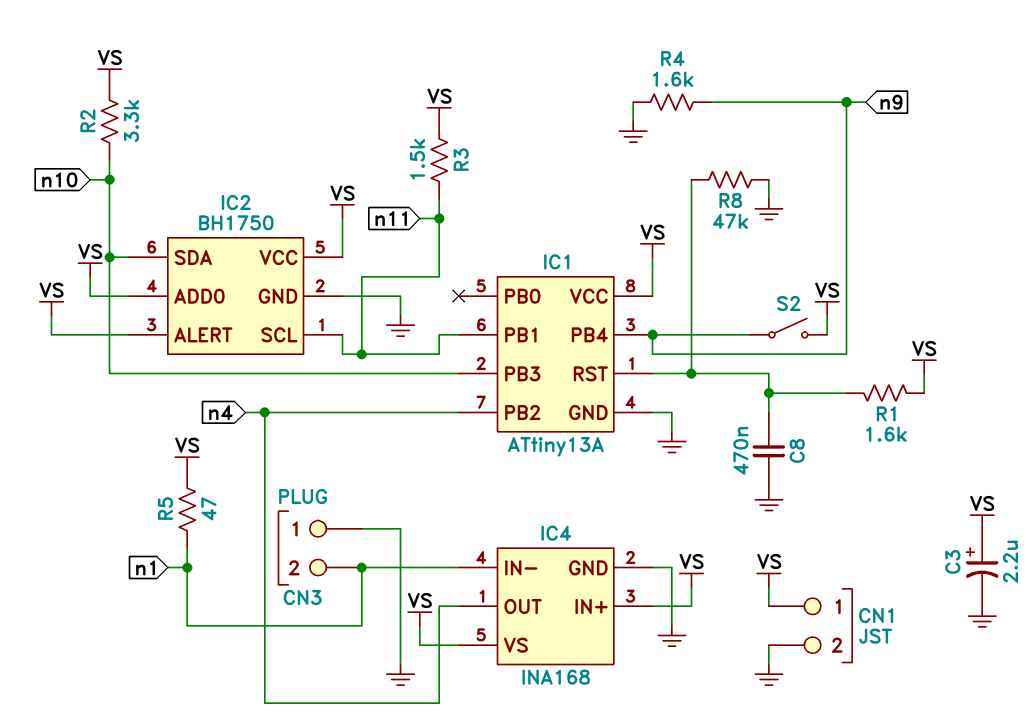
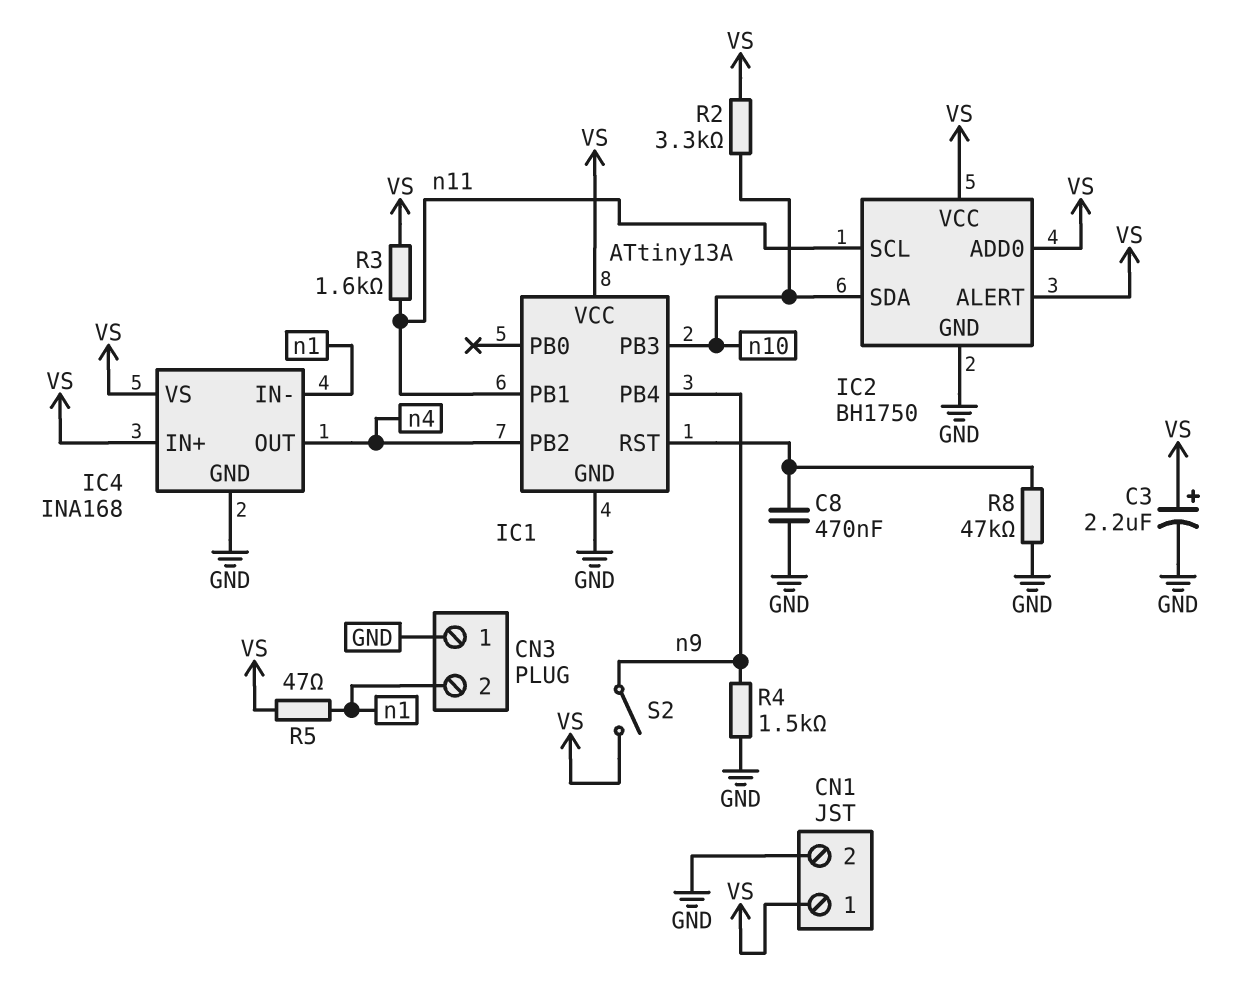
R1: 1.6k (IC1/RST, VS) -> none
R3: 1.5k (VS, n11) -> 1.6k (VS, n11)
R4: 1.6k (GND, n9) -> 1.5k (GND, n9)

